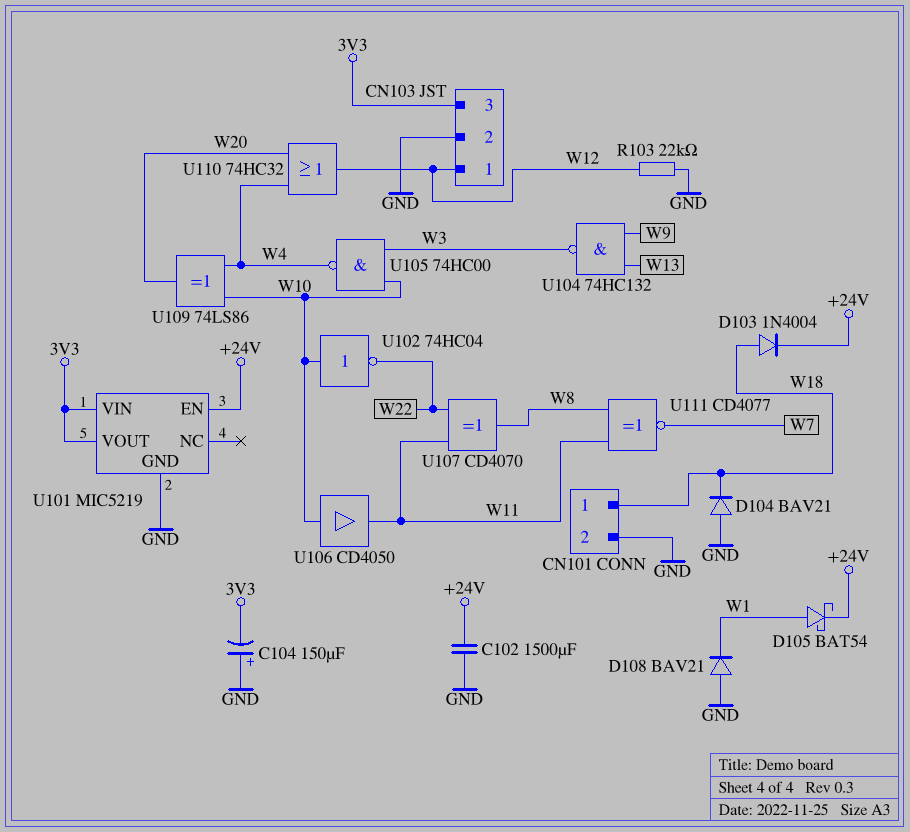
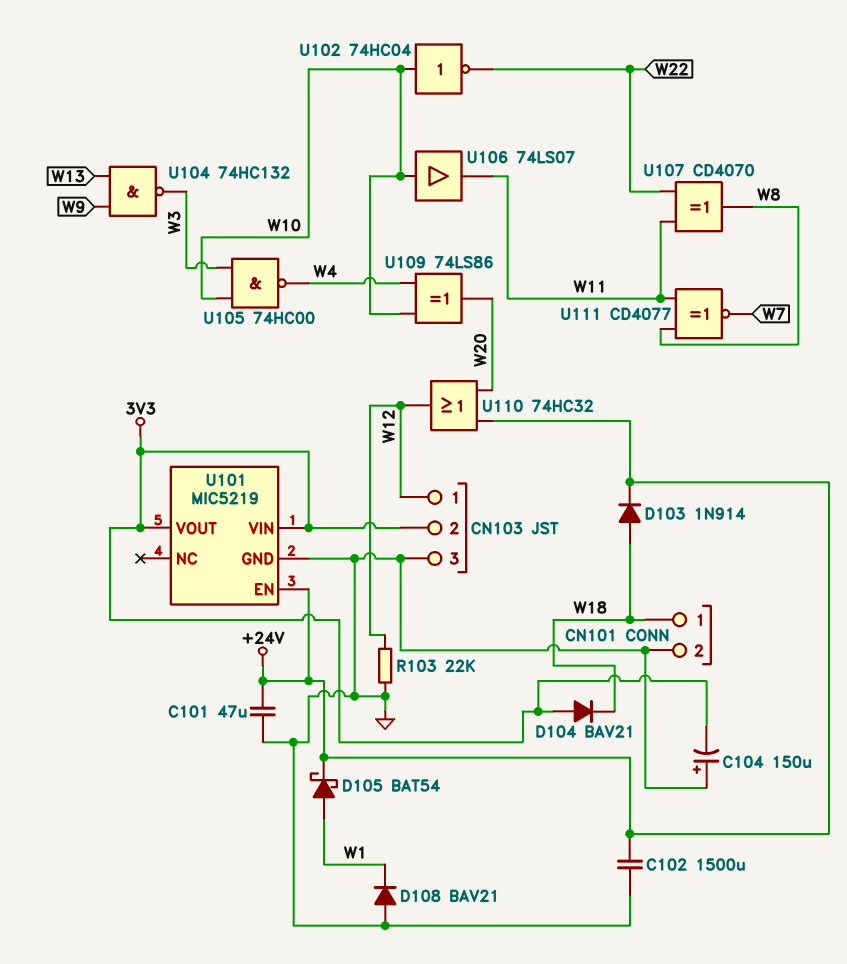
C101: none -> 47uF (+24V, GND)
CN103 pin 2: GND -> 3V3
CN103 pin 3: 3V3 -> GND
D103: diode 1N4004 (A W18, K +24V) -> diode 1N914 (A W18, K +24V)
D104: diode BAV21 (A GND, K W18) -> diode BAV21 (A 3V3, K W18)
U106: buffer CD4050 (in W10, out W11) -> buffer 74LS07 (in W10, out W11)
U110: OR 74HC32 (in W4, in W20, out W12) -> OR 74HC32 (in +24V, in W20, out W12)

